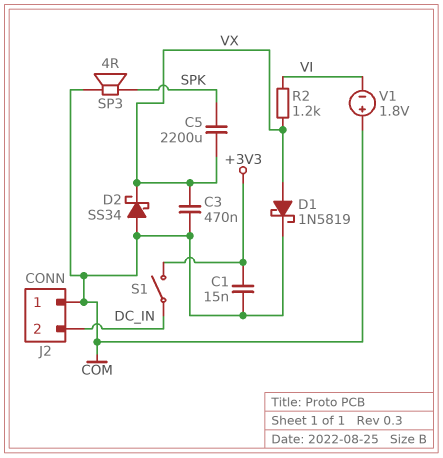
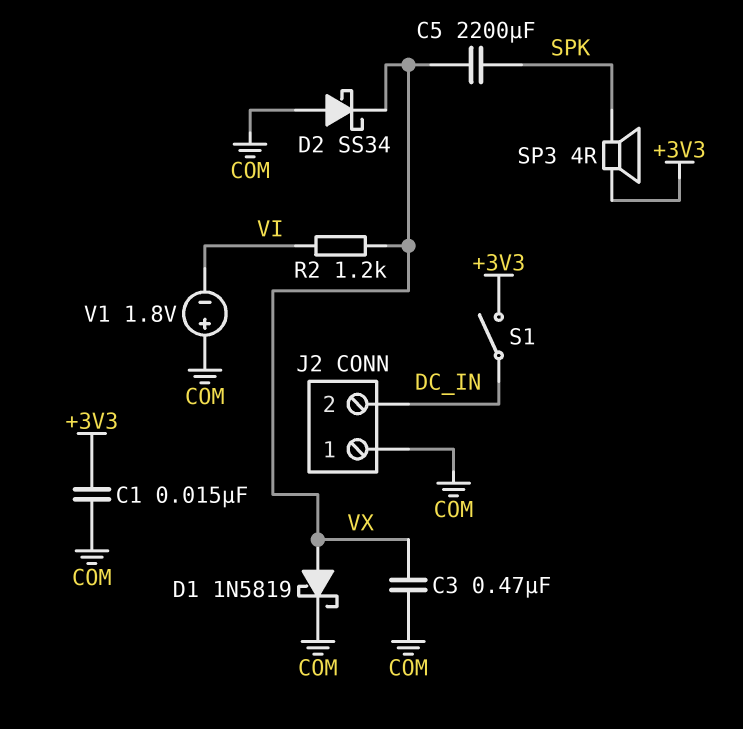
SP3: speaker 4R (COM, SPK) -> speaker 4R (+3V3, SPK)

